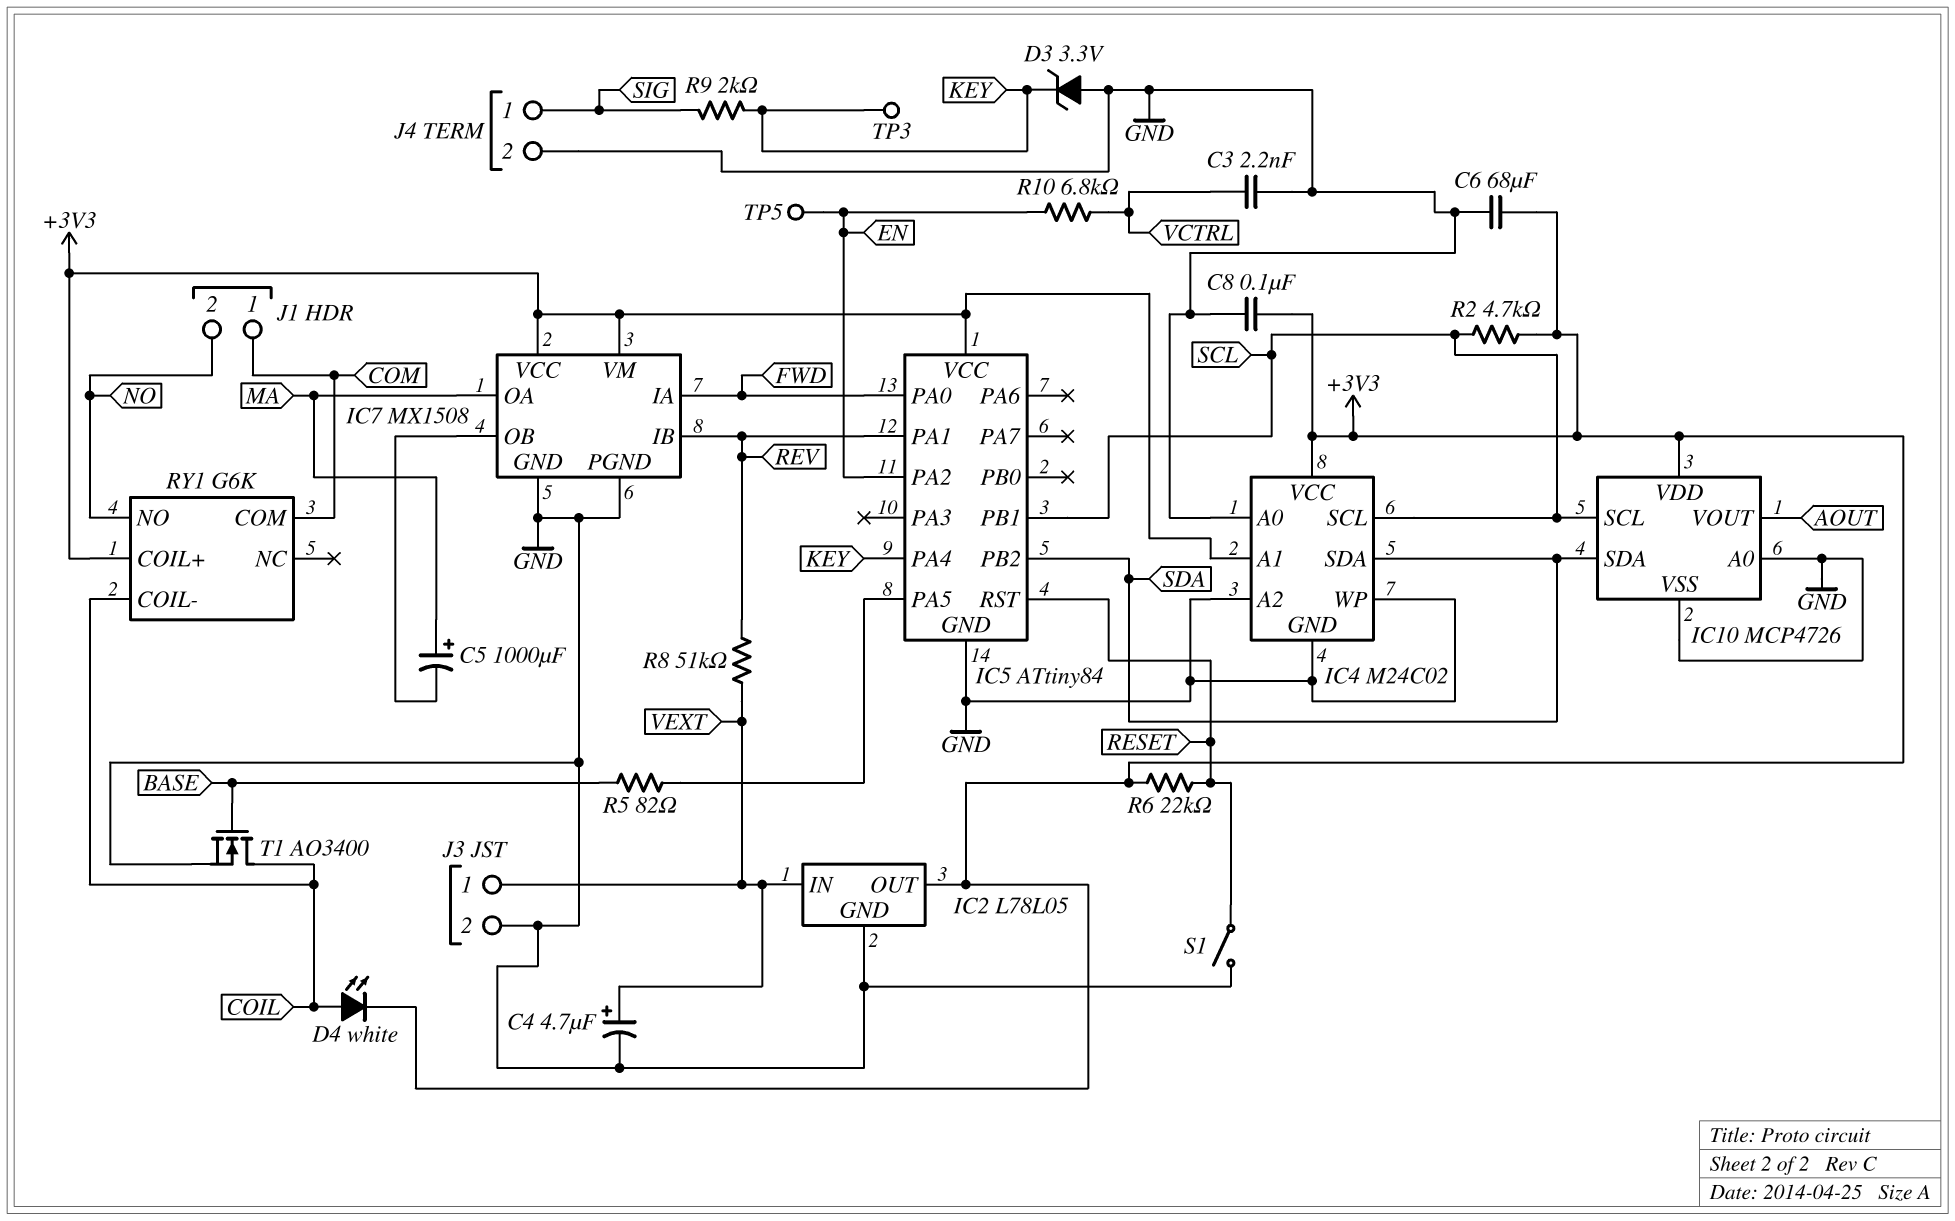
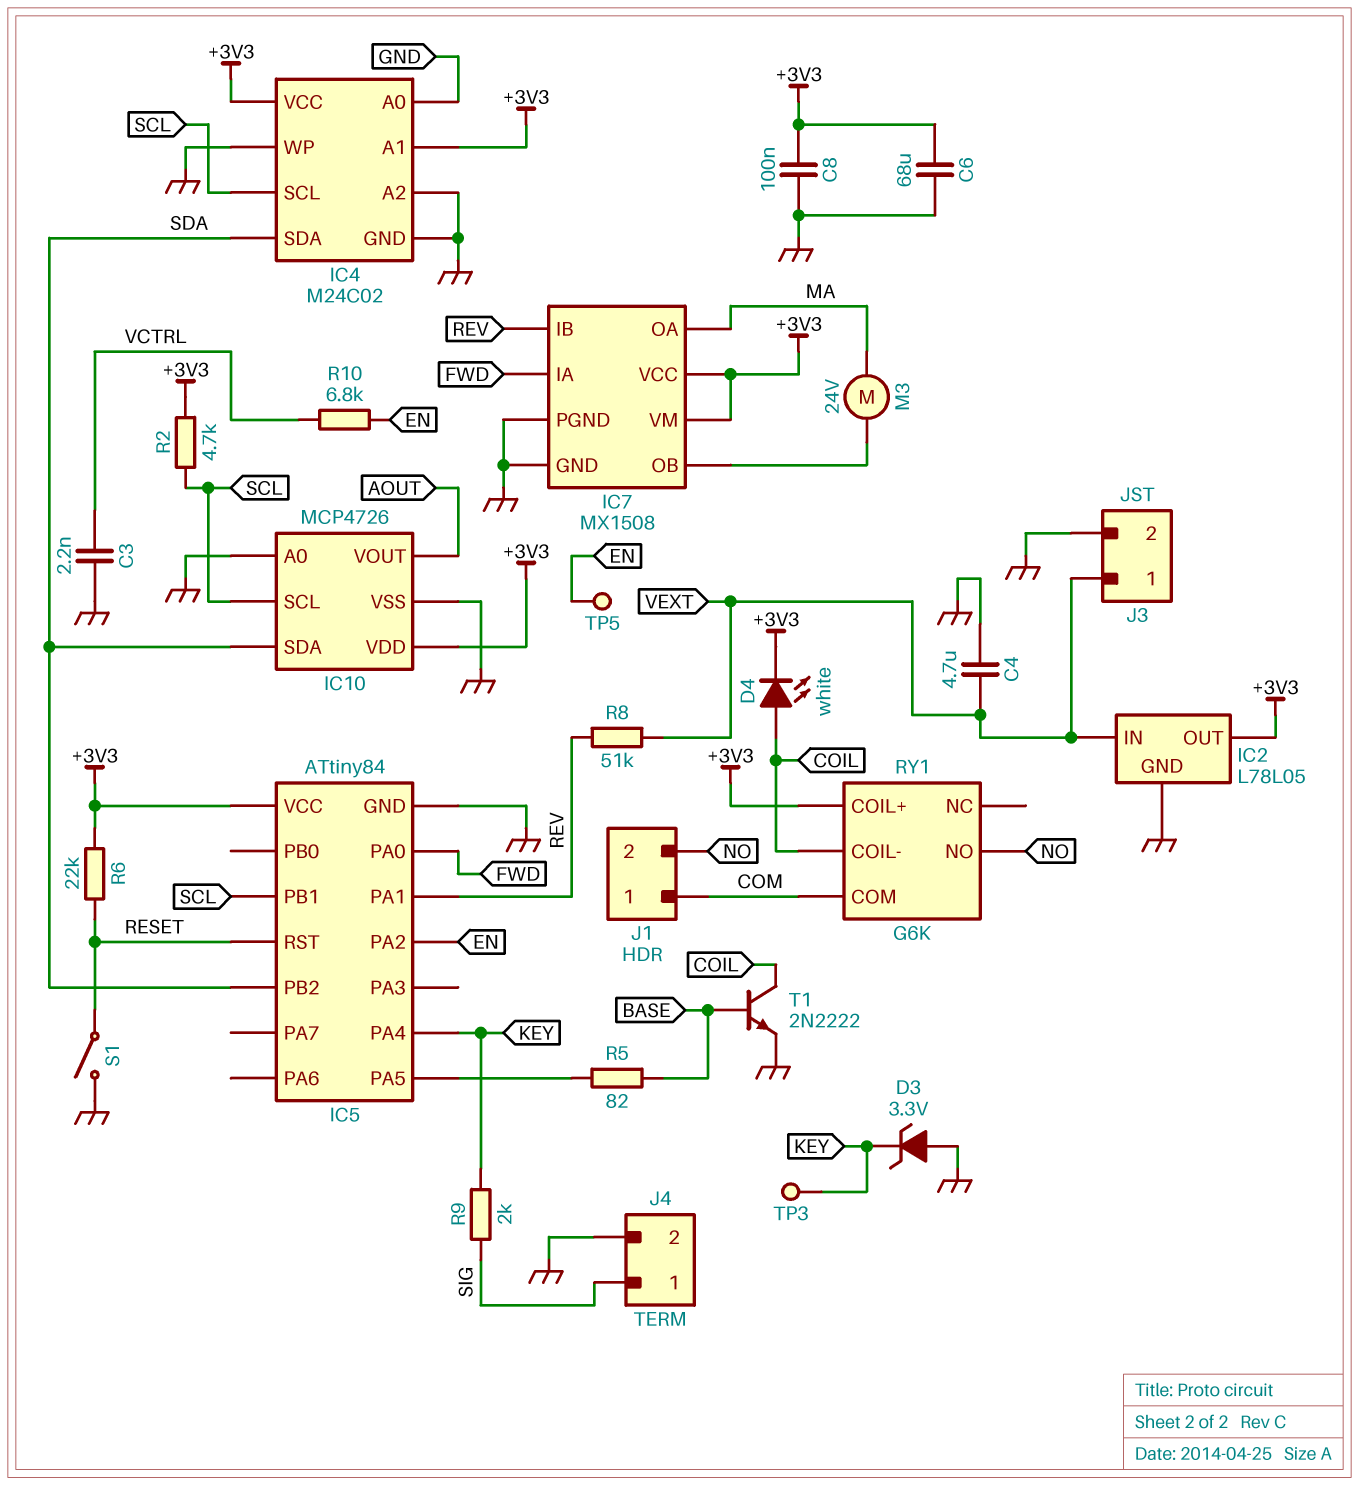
C4: 4.7uF (plus VEXT, minus GND) -> 4.7uF (GND, VEXT)
C5: 1000uF (plus MA, minus IC7/OB) -> none
M3: none -> motor 24V (IC7/OB, MA)
T1: NMOS AO3400 (G BASE, D COIL, S GND) -> NPN 2N2222 (B BASE, C COIL, E GND)

